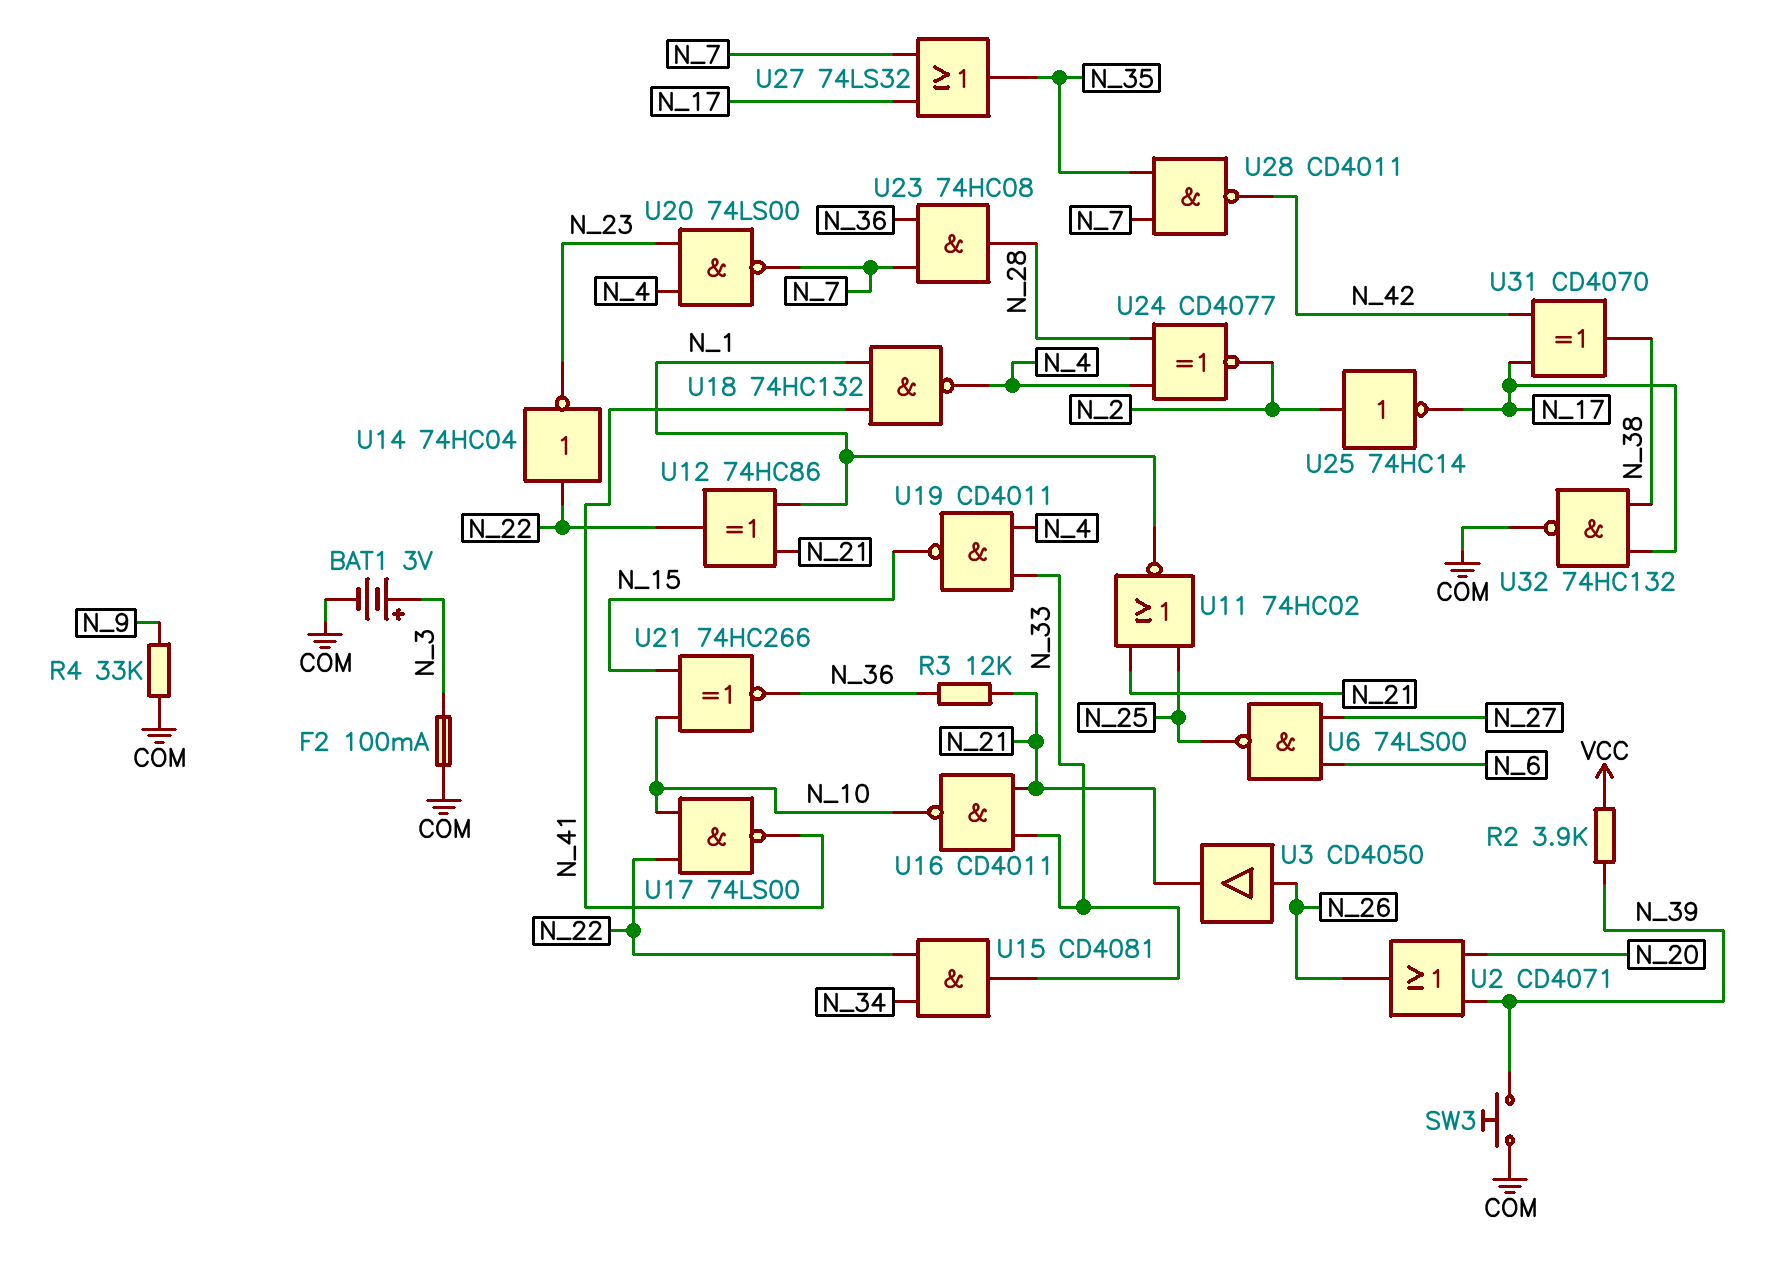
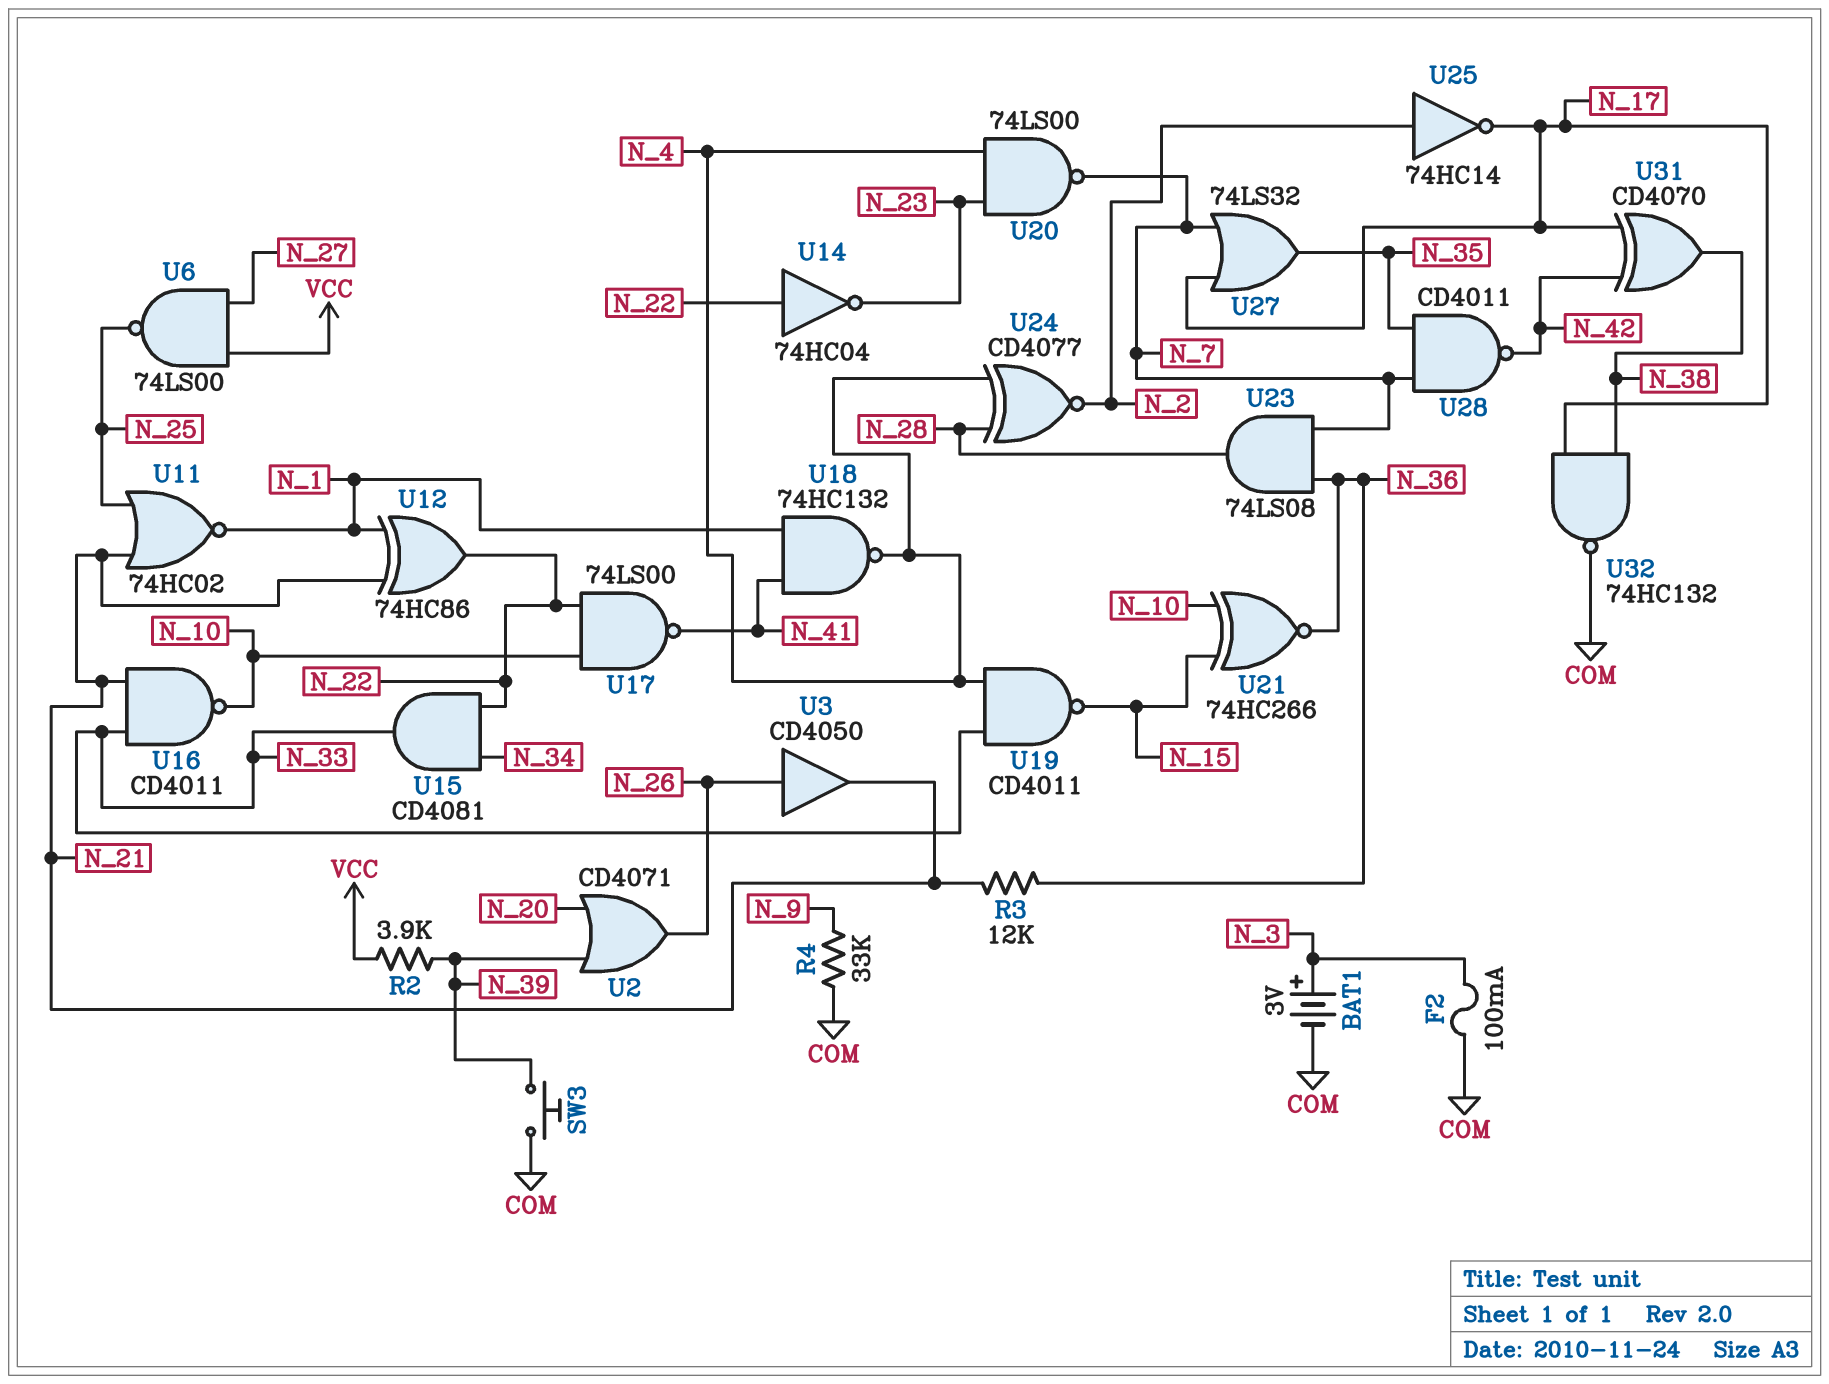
U6: NAND 74LS00 (in N_6, in N_27, out N_25) -> NAND 74LS00 (in N_27, in VCC, out N_25)
U23: AND 74HC08 (in N_7, in N_36, out N_28) -> AND 74LS08 (in N_7, in N_36, out N_28)

